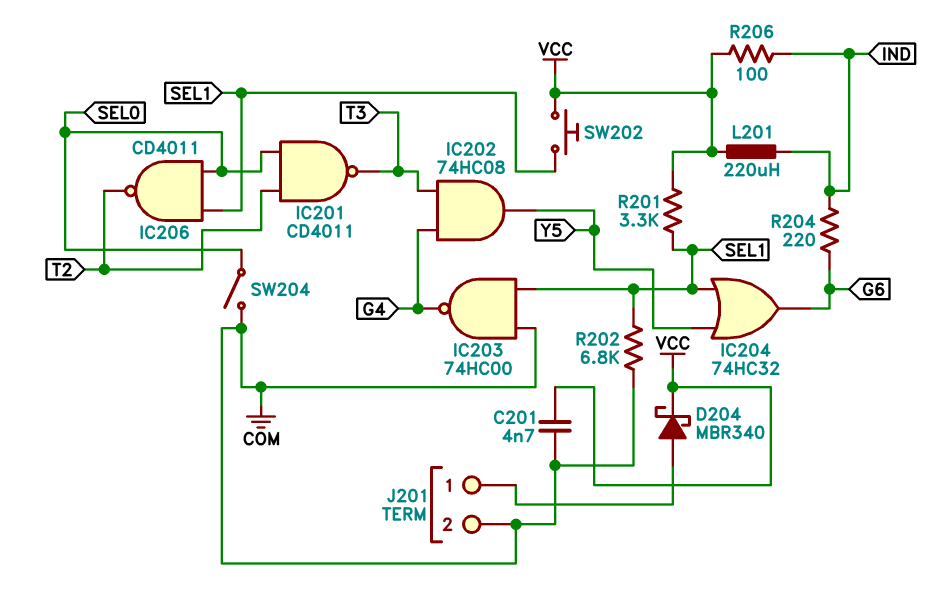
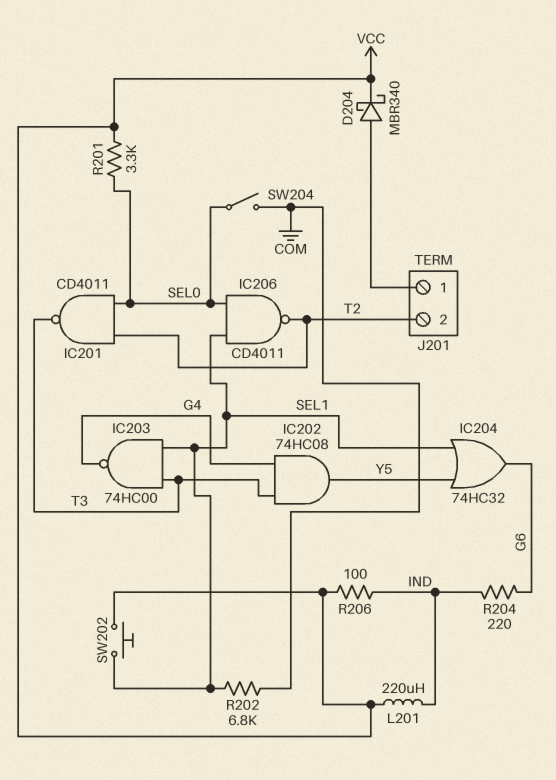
C201: 4.7nF (COM, VCC) -> none
IC203: NAND 74HC00 (in COM, in SEL1, out G4) -> NAND 74HC00 (in SEL1, in T3, out G4)
J201 pin 2: COM -> T2
R201: 3.3k (SEL1, VCC) -> 3.3k (SEL0, VCC)

